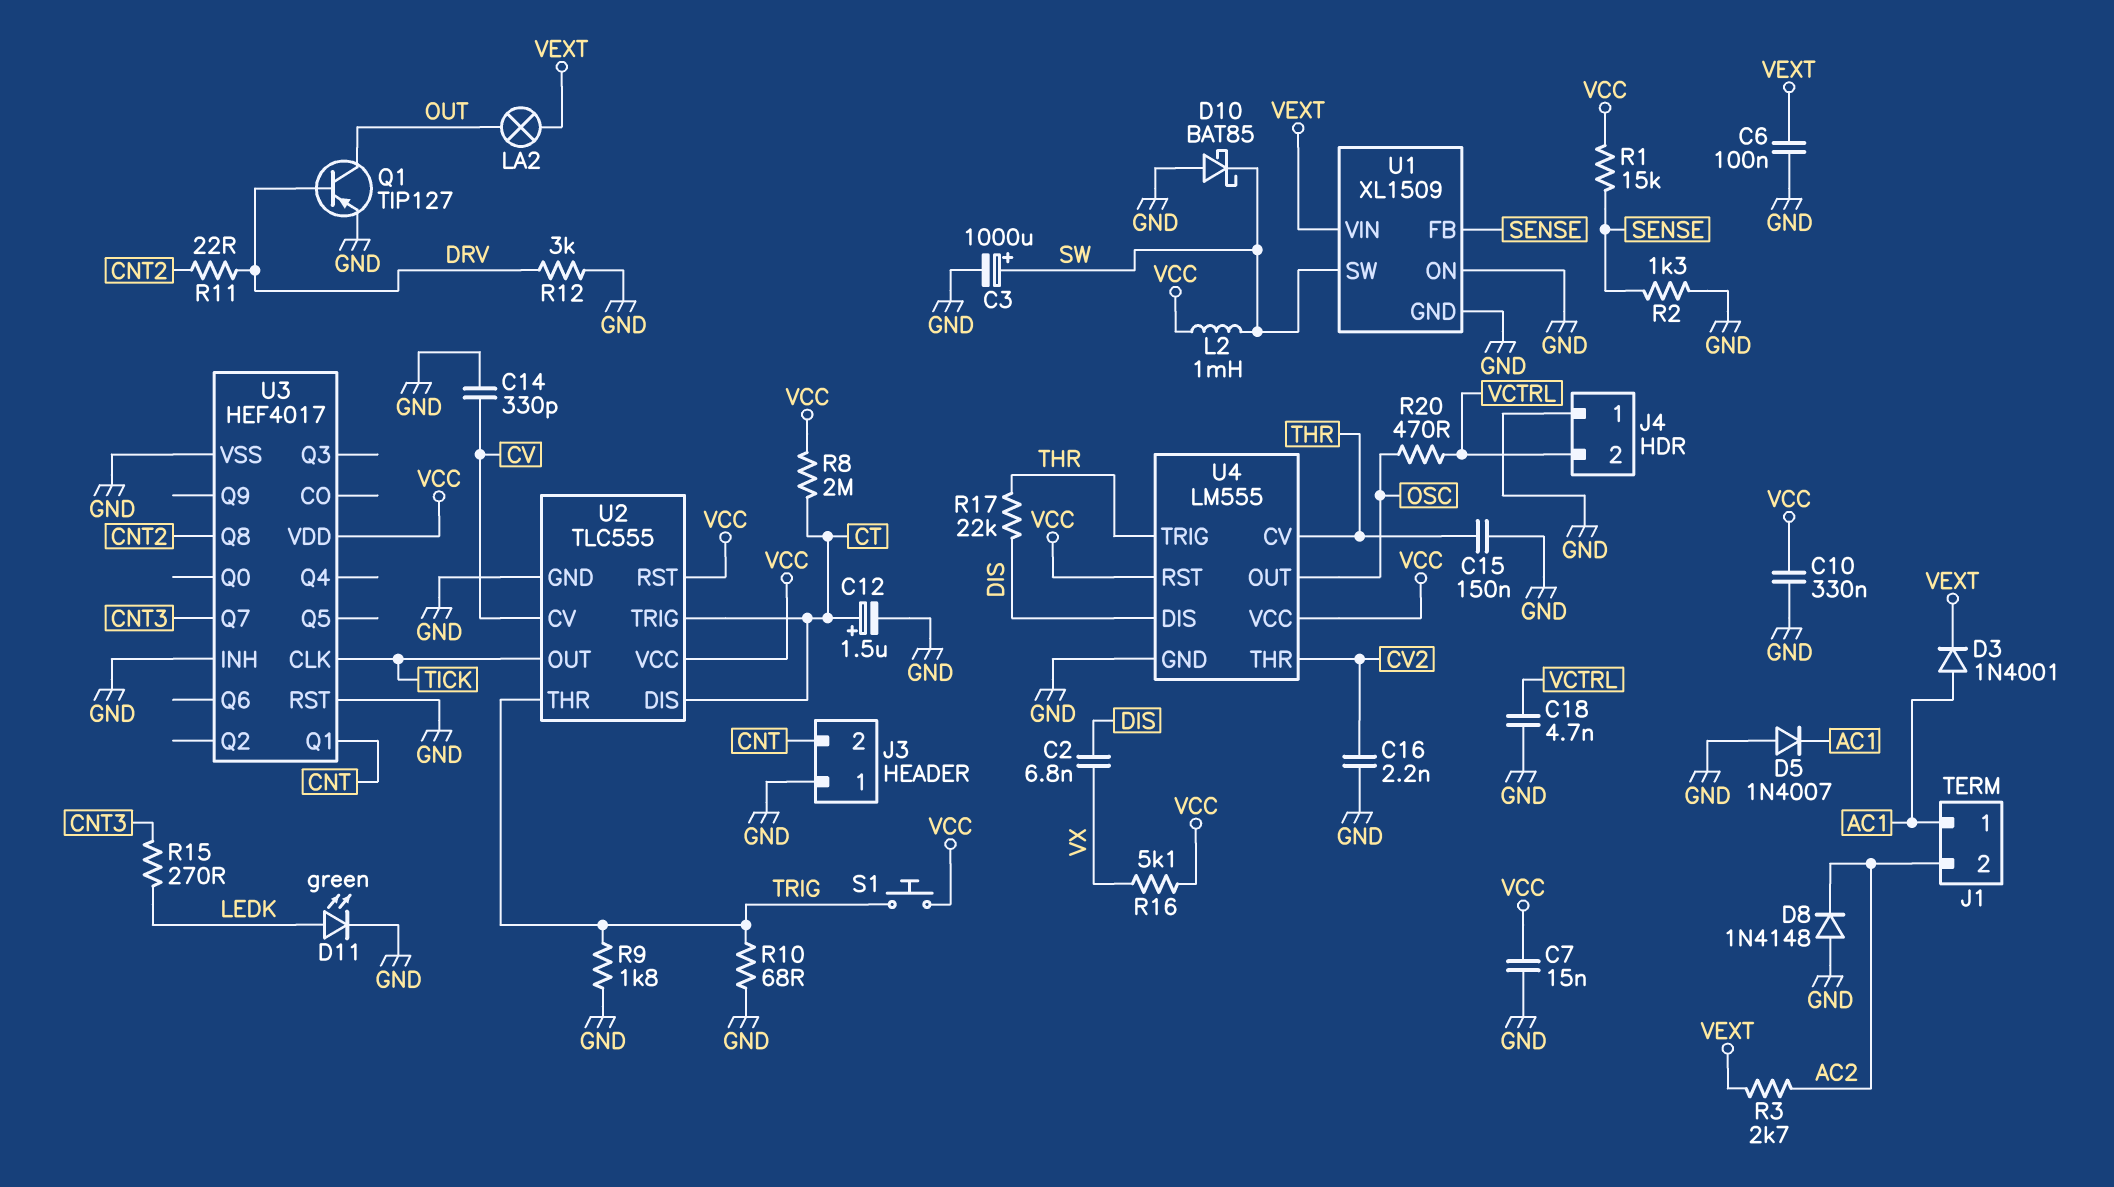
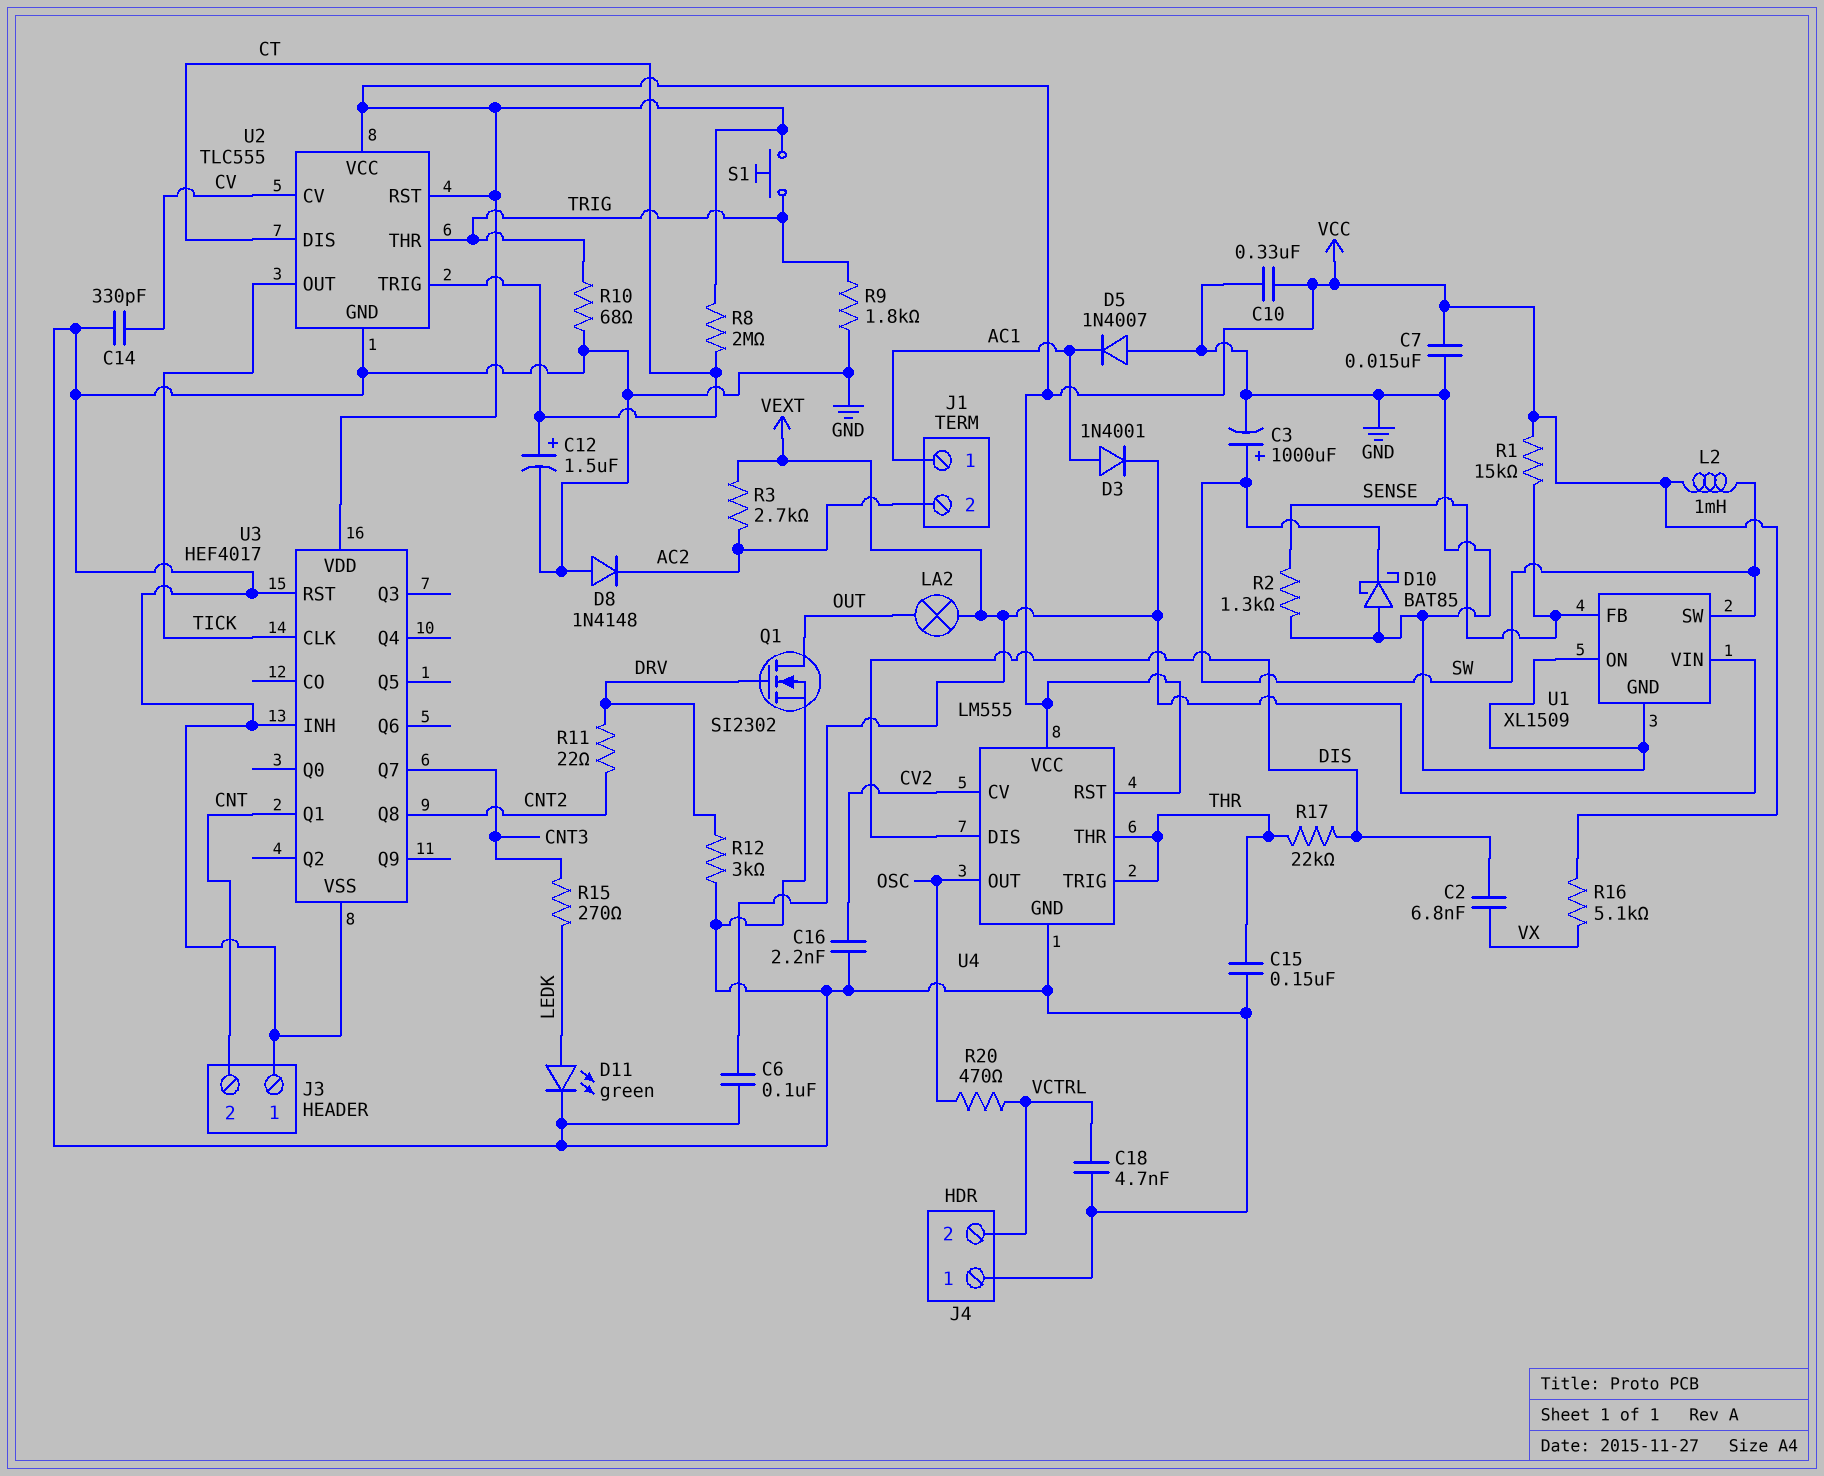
Q1: PNP TIP127 (B DRV, C OUT, E GND) -> NMOS SI2302 (G DRV, D OUT, S GND)
U4 pin CV: THR -> CV2
U4 pin THR: CV2 -> THR

